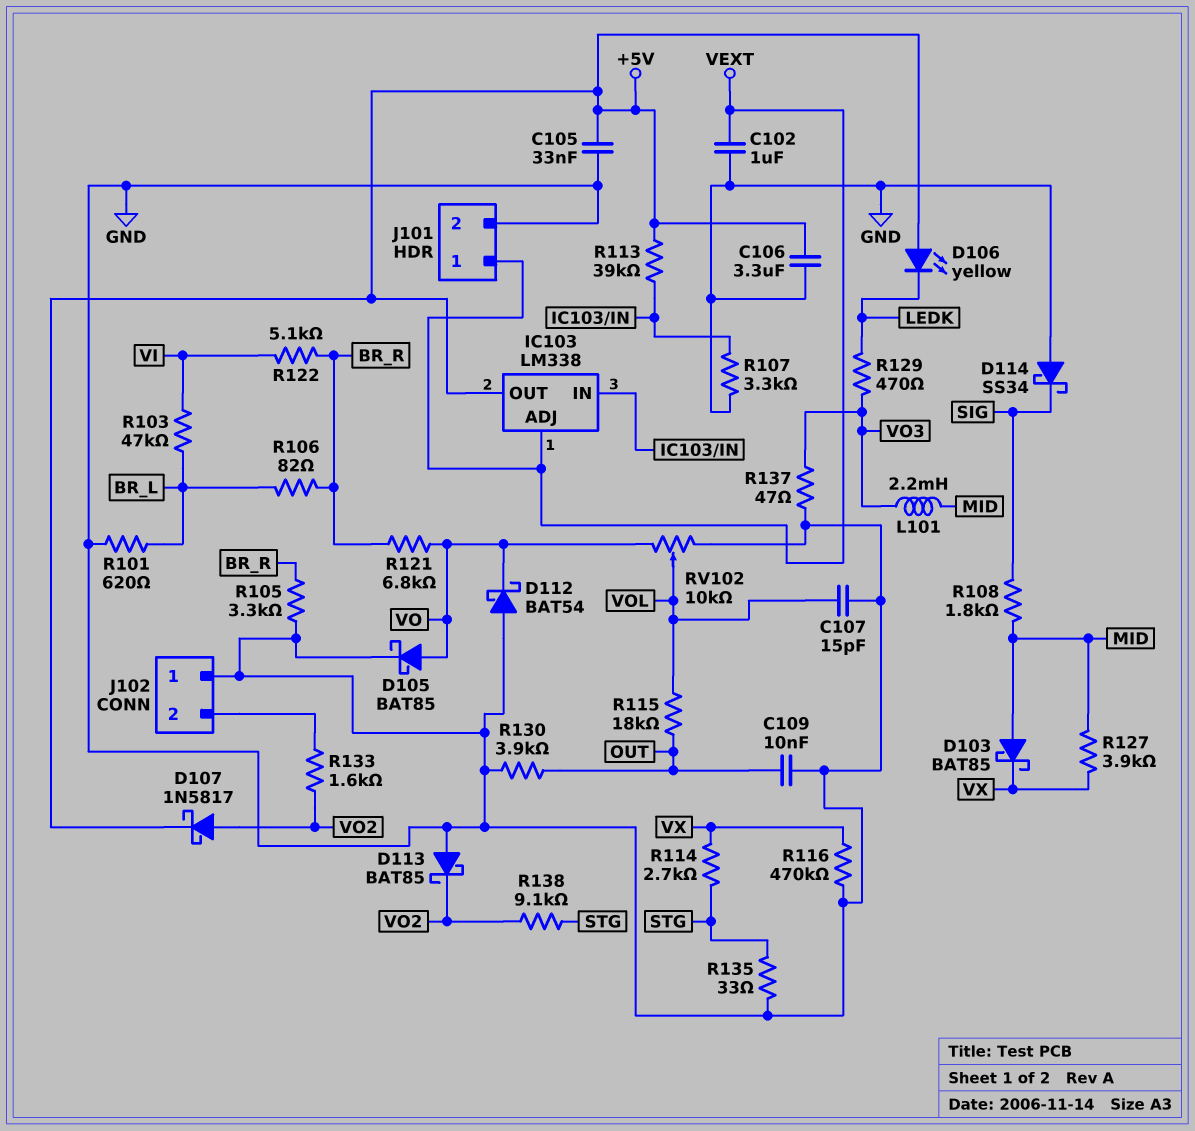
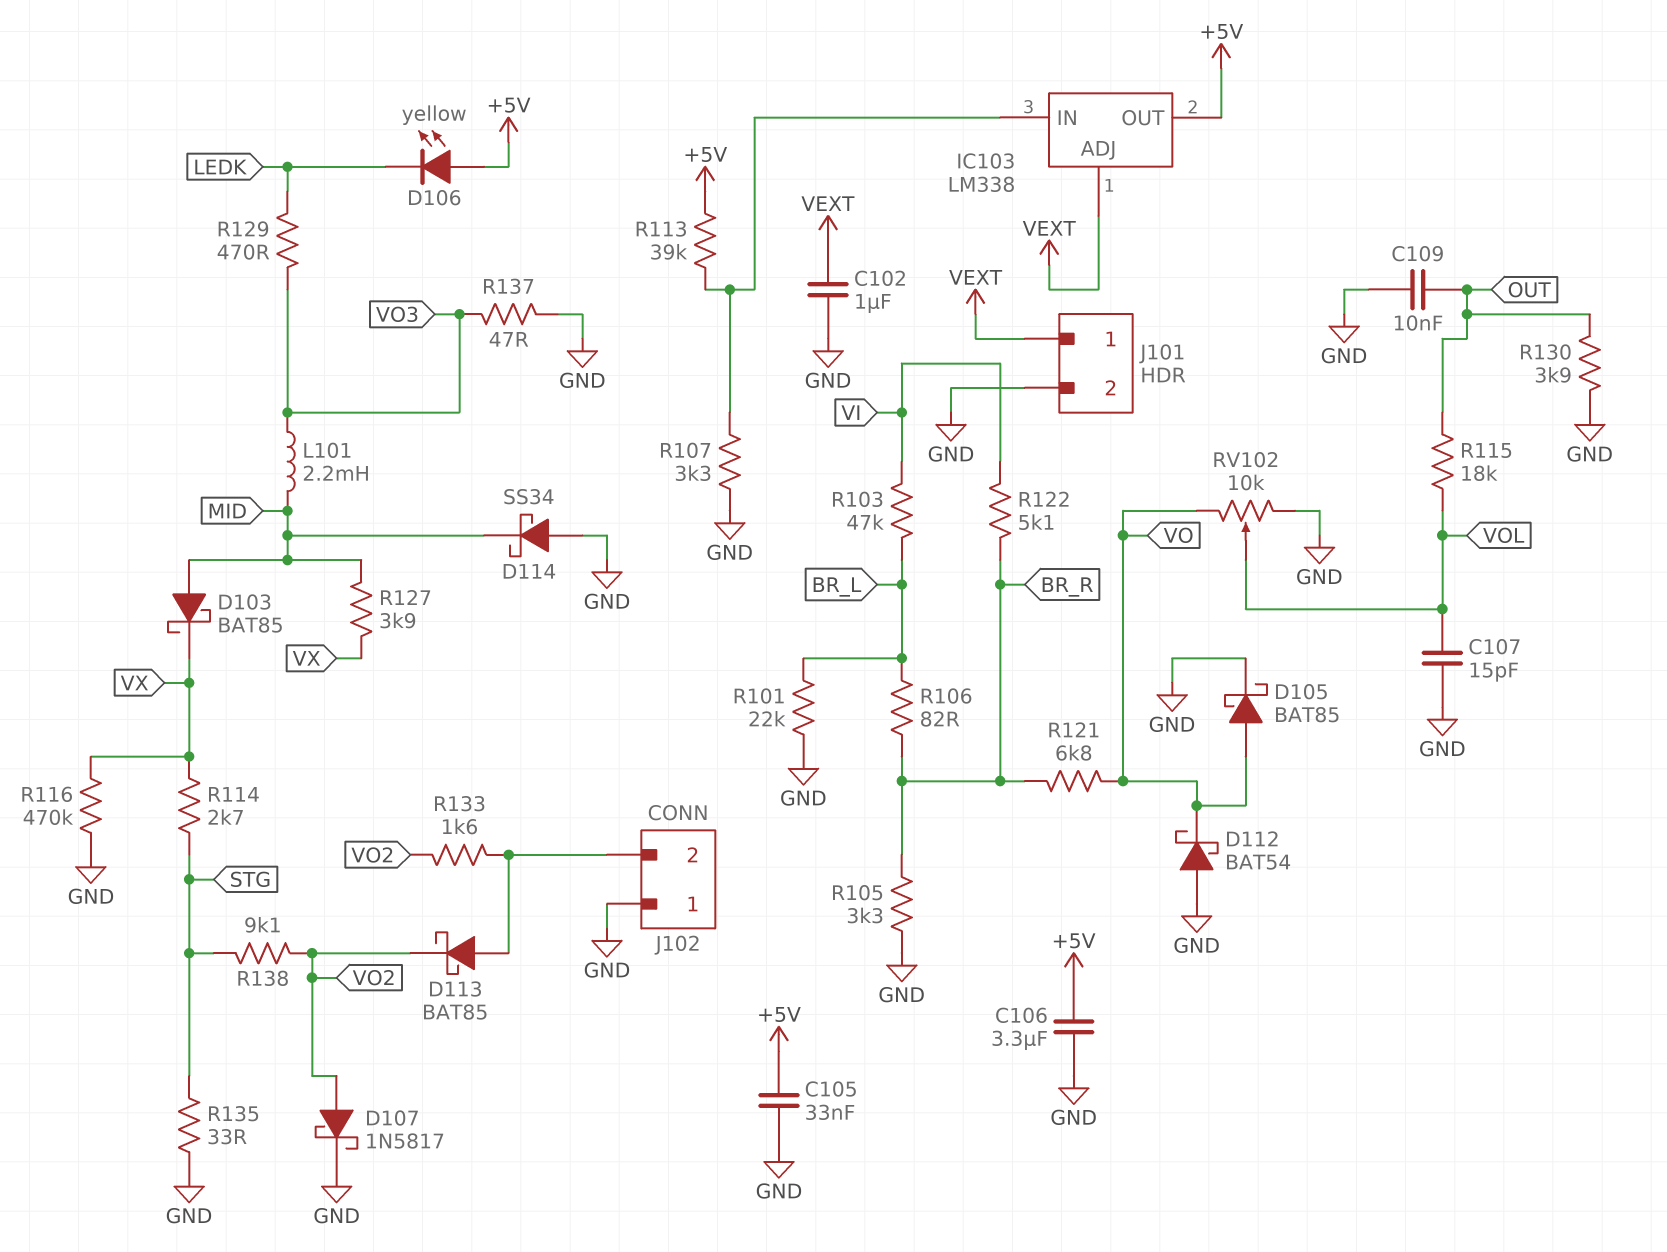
D107: schottky 1N5817 (A VO2, K +5V) -> schottky 1N5817 (A VO2, K GND)
D113: schottky BAT85 (A GND, K VO2) -> schottky BAT85 (A J102/2, K VO2)
D114: schottky SS34 (A GND, K SIG) -> schottky SS34 (A GND, K MID)
R101: 620 (BR_L, GND) -> 22k (BR_L, GND)
R108: 1.8k (MID, SIG) -> none

